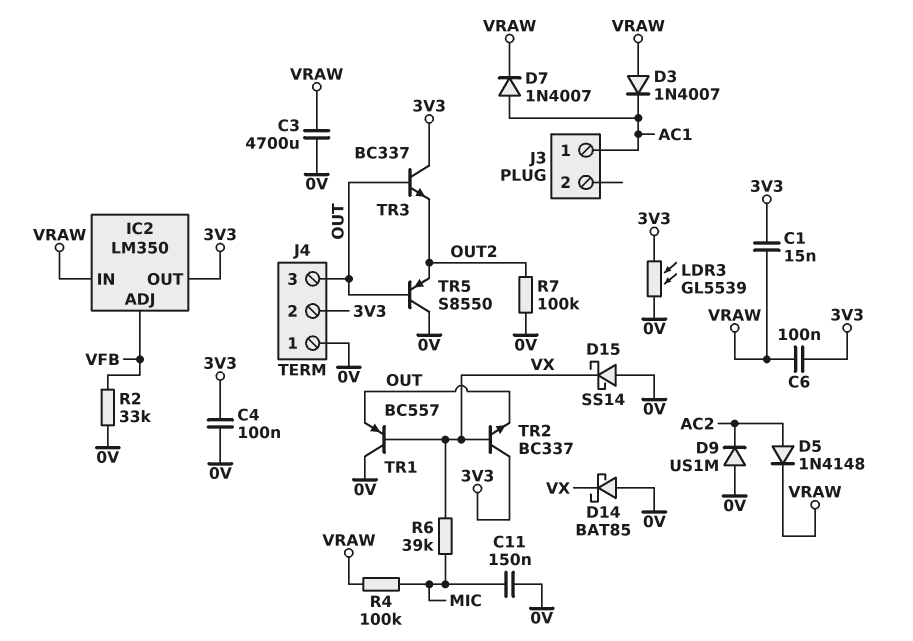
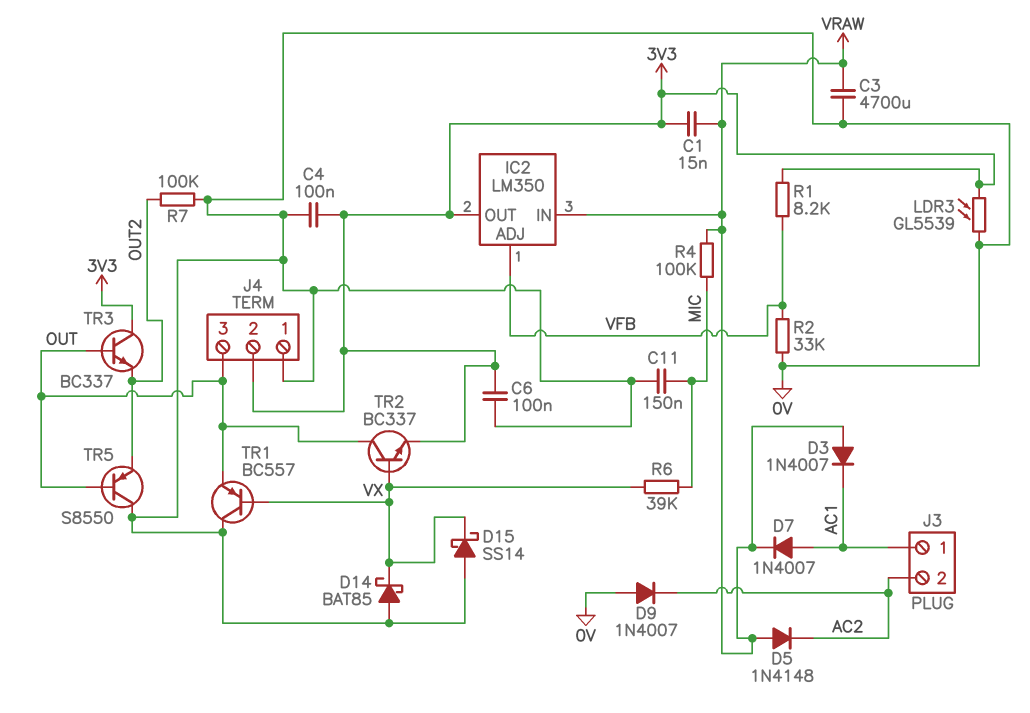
C6: 100nF (3V3, VRAW) -> 100nF (0V, 3V3)
D5: diode 1N4148 (A AC2, K VRAW) -> diode 1N4148 (A VRAW, K AC2)
D9: diode US1M (A 0V, K AC2) -> diode 1N4007 (A 0V, K AC2)
J3 pin 2: none -> AC2
R1: none -> 8.2k (3V3, VFB)
TR2: NPN BC337 (B VX, C 3V3, E OUT) -> NPN BC337 (B VX, C OUT, E 3V3)

